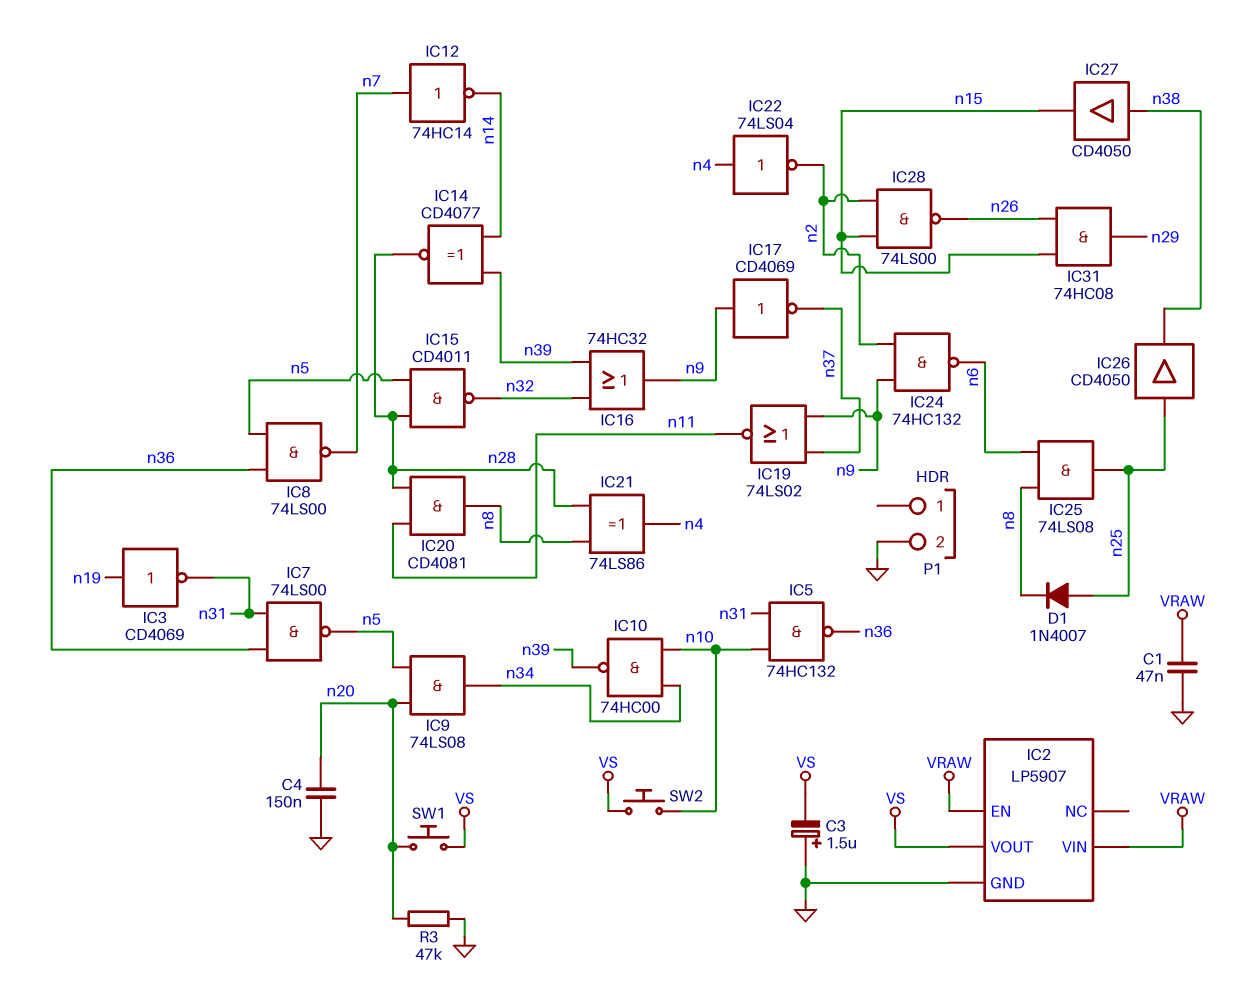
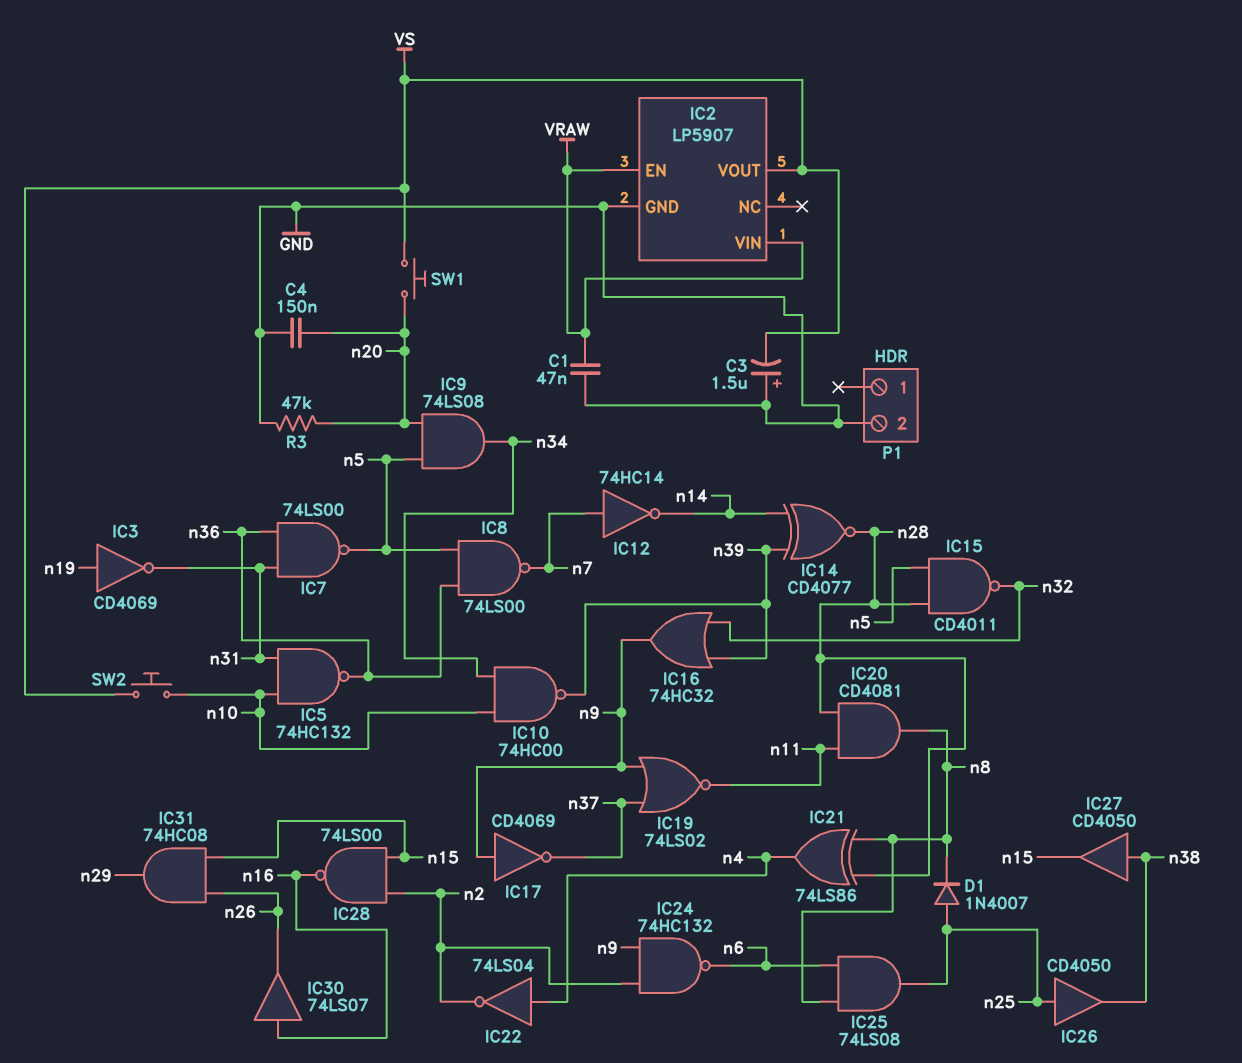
IC28: NAND 74LS00 (in n2, in n15, out n26) -> NAND 74LS00 (in n2, in n15, out n16)
IC30: none -> buffer 74LS07 (in n16, out n26)

